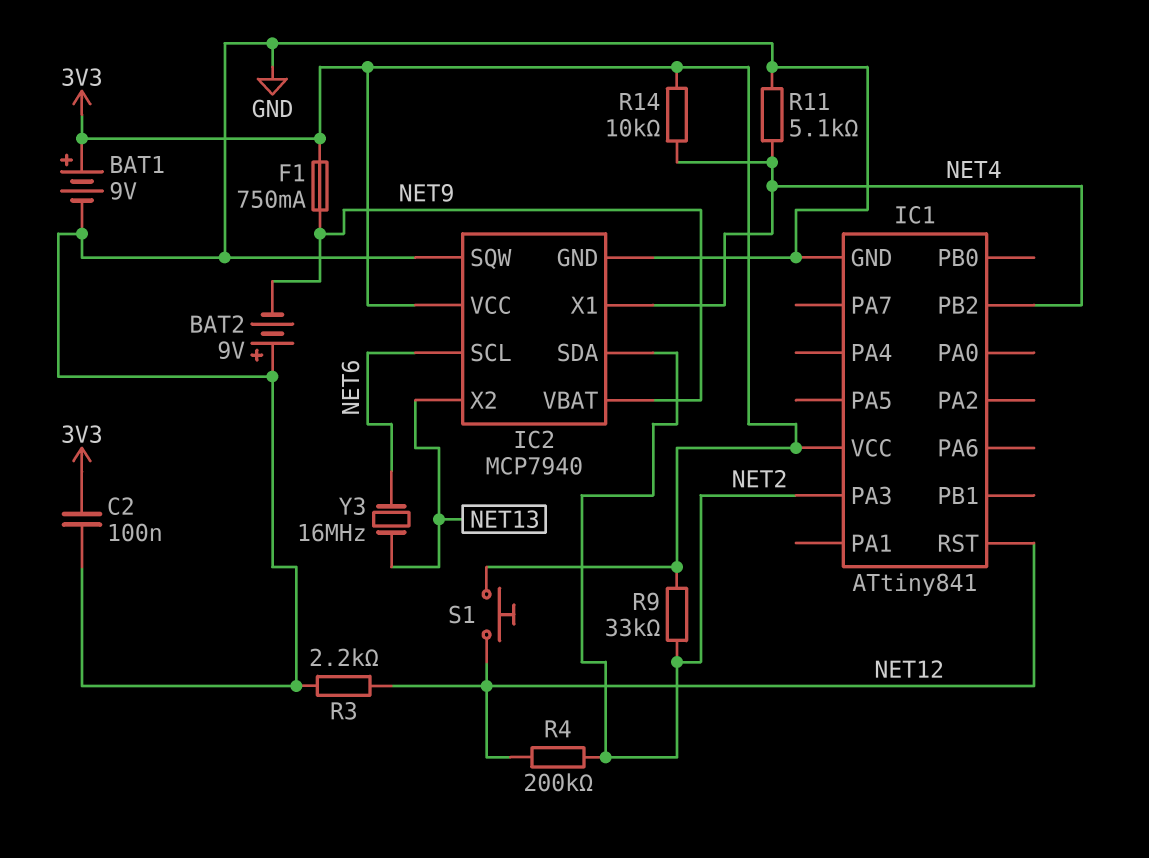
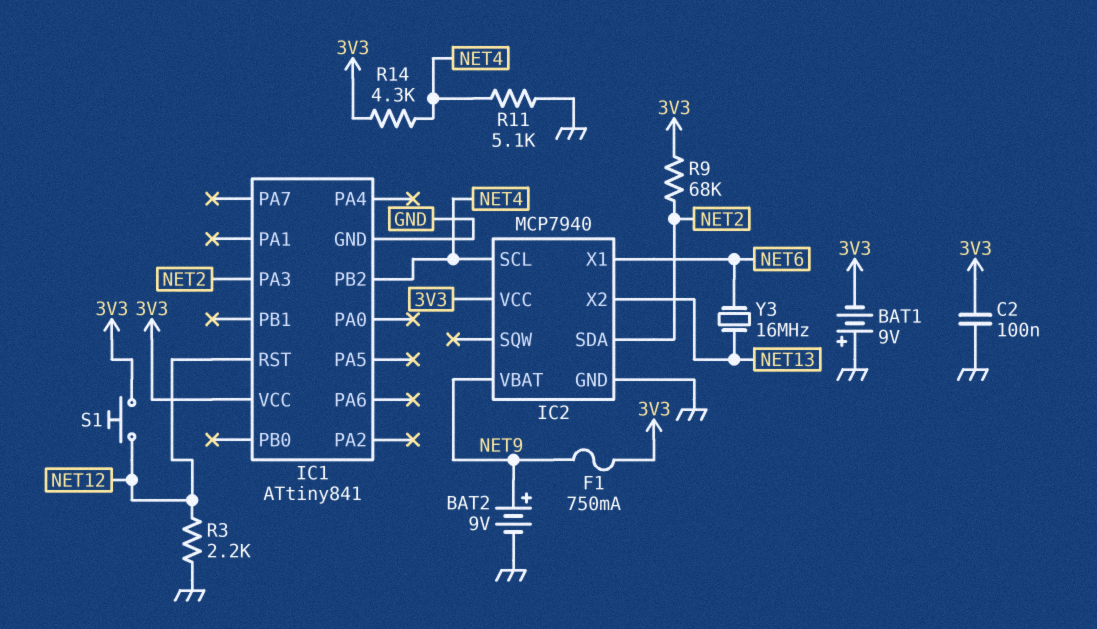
BAT1: 9V (plus 3V3, minus GND) -> 9V (plus GND, minus 3V3)
BAT2: 9V (plus GND, minus NET9) -> 9V (plus NET9, minus GND)
IC2 pin SCL: NET6 -> NET4
IC2 pin SQW: GND -> none
IC2 pin X1: NET4 -> NET6
R4: 200k (NET2, NET12) -> none
R9: 33k (3V3, NET2) -> 68k (3V3, NET2)
R14: 10k (3V3, NET4) -> 4.3k (3V3, NET4)

